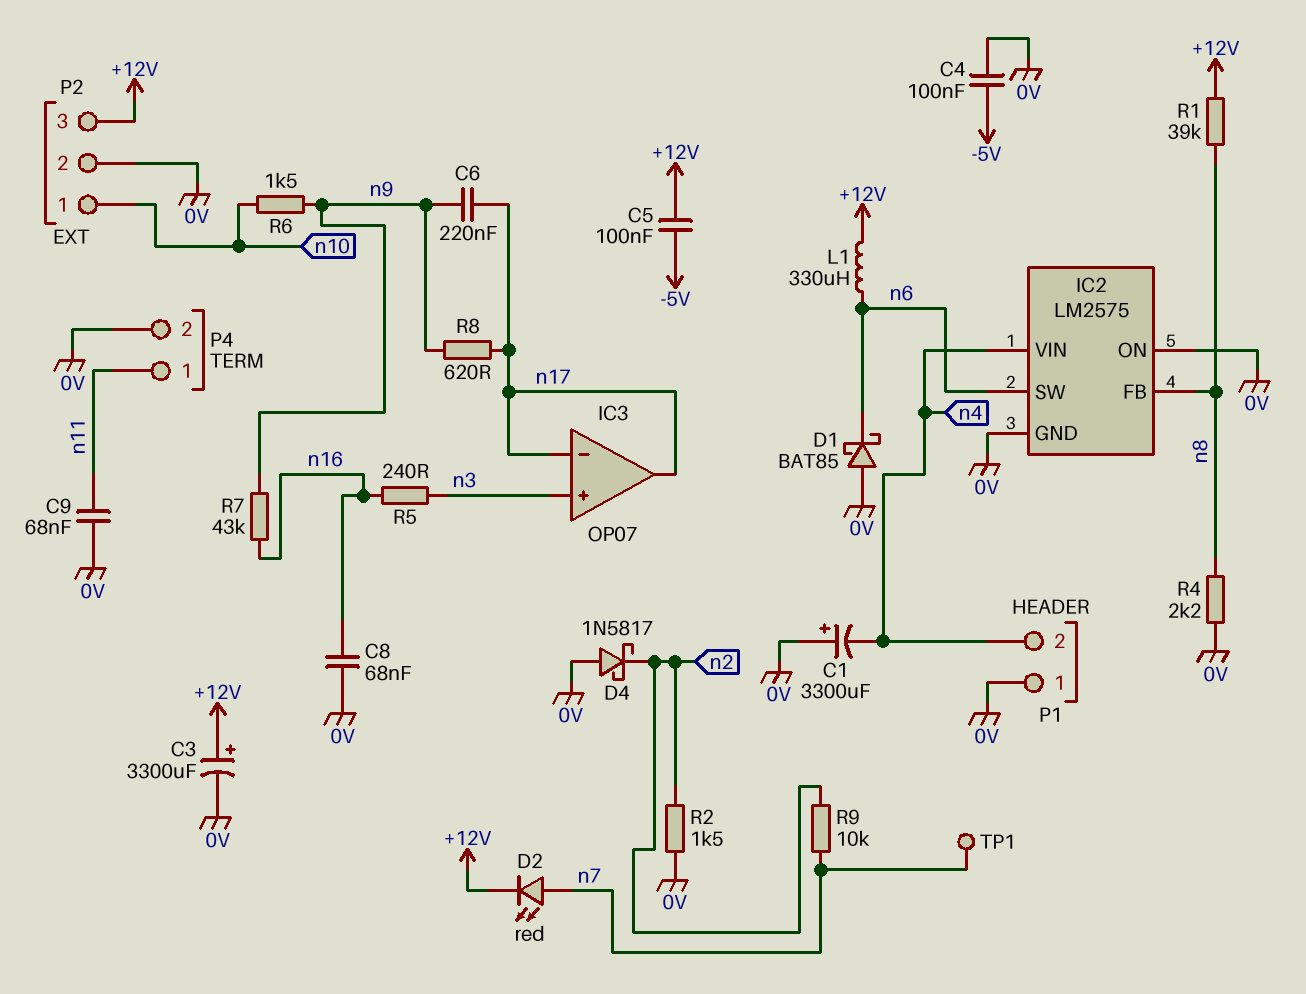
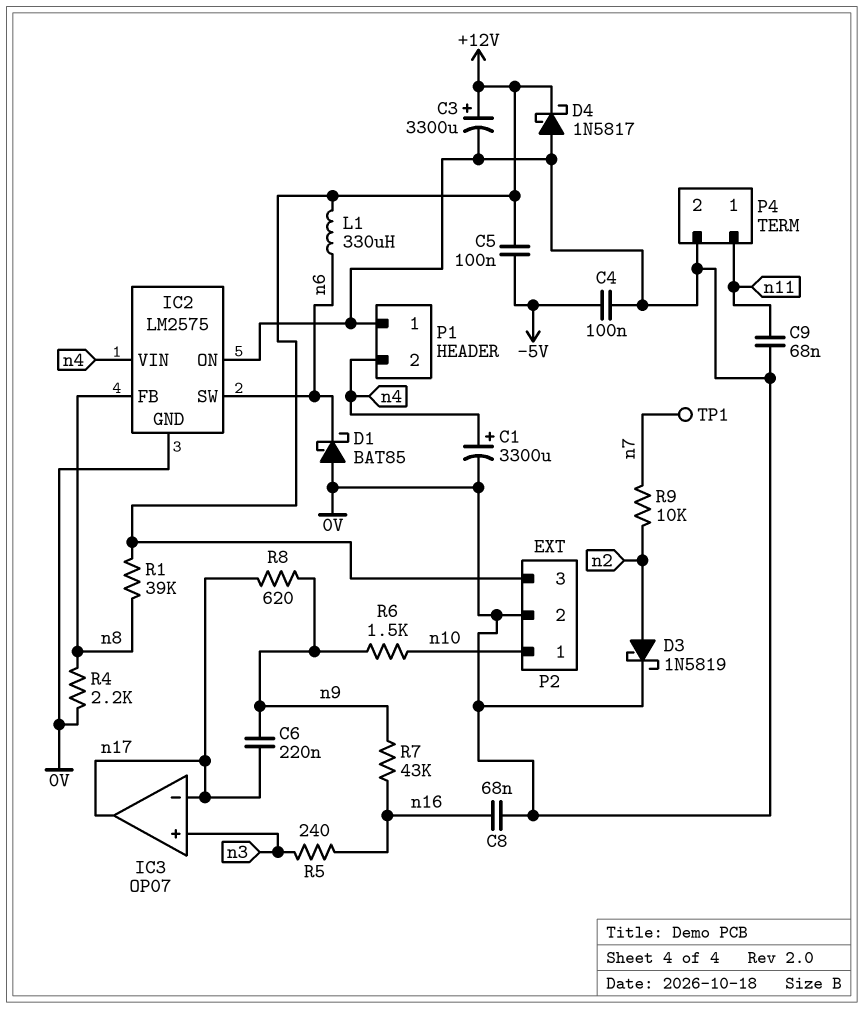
C1: 3300uF (plus 0V, minus n4) -> 3300uF (plus n4, minus 0V)
D2: LED red (A n7, K +12V) -> none
D3: none -> schottky 1N5819 (A n2, K 0V)
D4: schottky 1N5817 (A 0V, K n2) -> schottky 1N5817 (A 0V, K +12V)
R2: 1.5k (0V, n2) -> none

